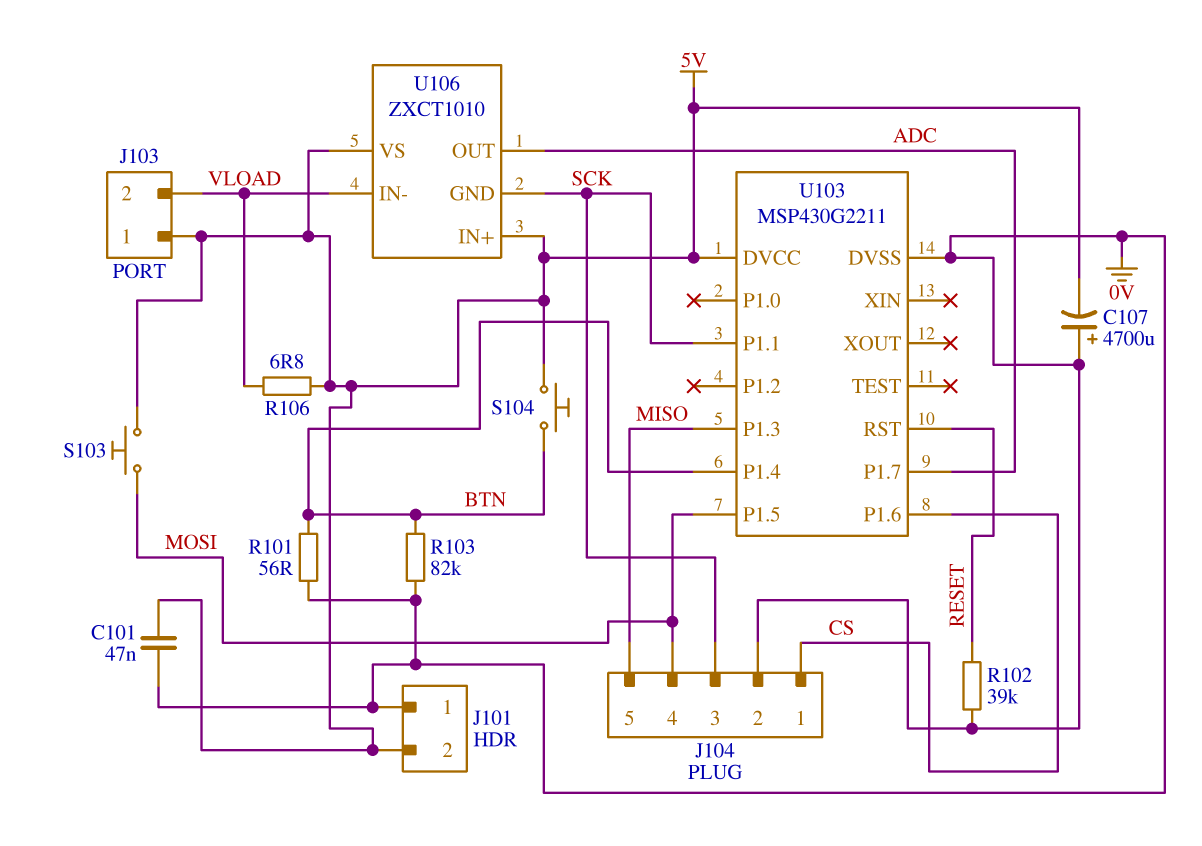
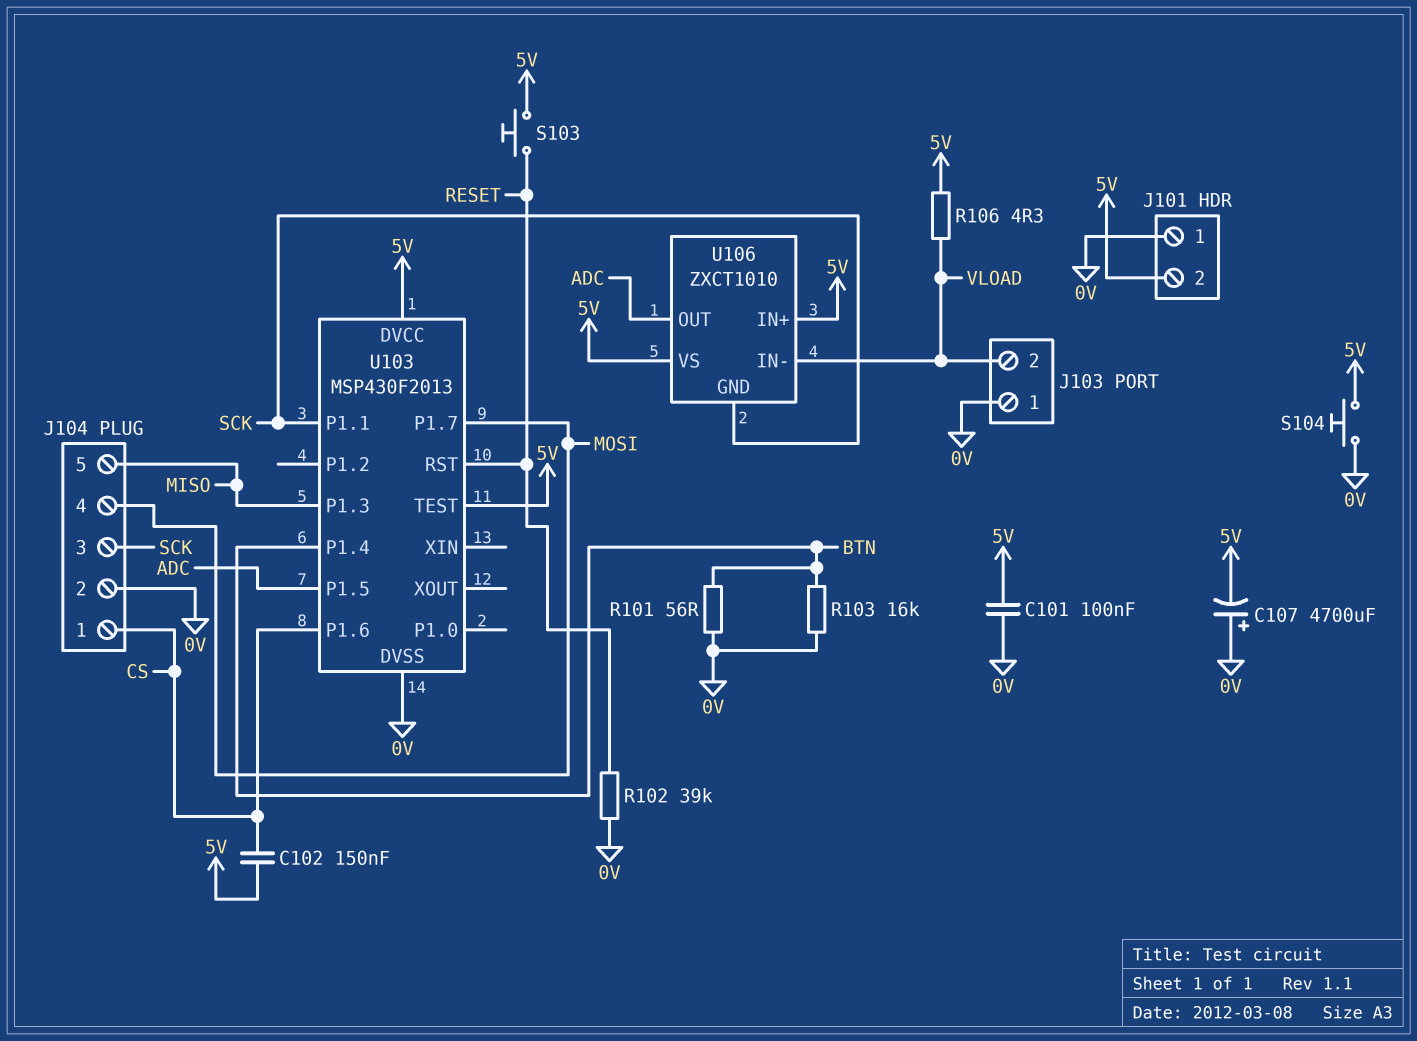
C101: 47nF (0V, 5V) -> 100nF (0V, 5V)
C102: none -> 150nF (5V, CS)
J103 pin 1: 5V -> 0V
R103: 82k (0V, BTN) -> 16k (0V, BTN)
R106: 6.8 (5V, VLOAD) -> 4.3 (5V, VLOAD)
S103: button (5V, MOSI) -> button (5V, RESET)
S104: button (5V, BTN) -> button (0V, 5V)
U103: MSP430G2211 -> MSP430F2013
U103 pin P1.5: MOSI -> ADC
U103 pin P1.7: ADC -> MOSI
U103 pin TEST: none -> 5V

